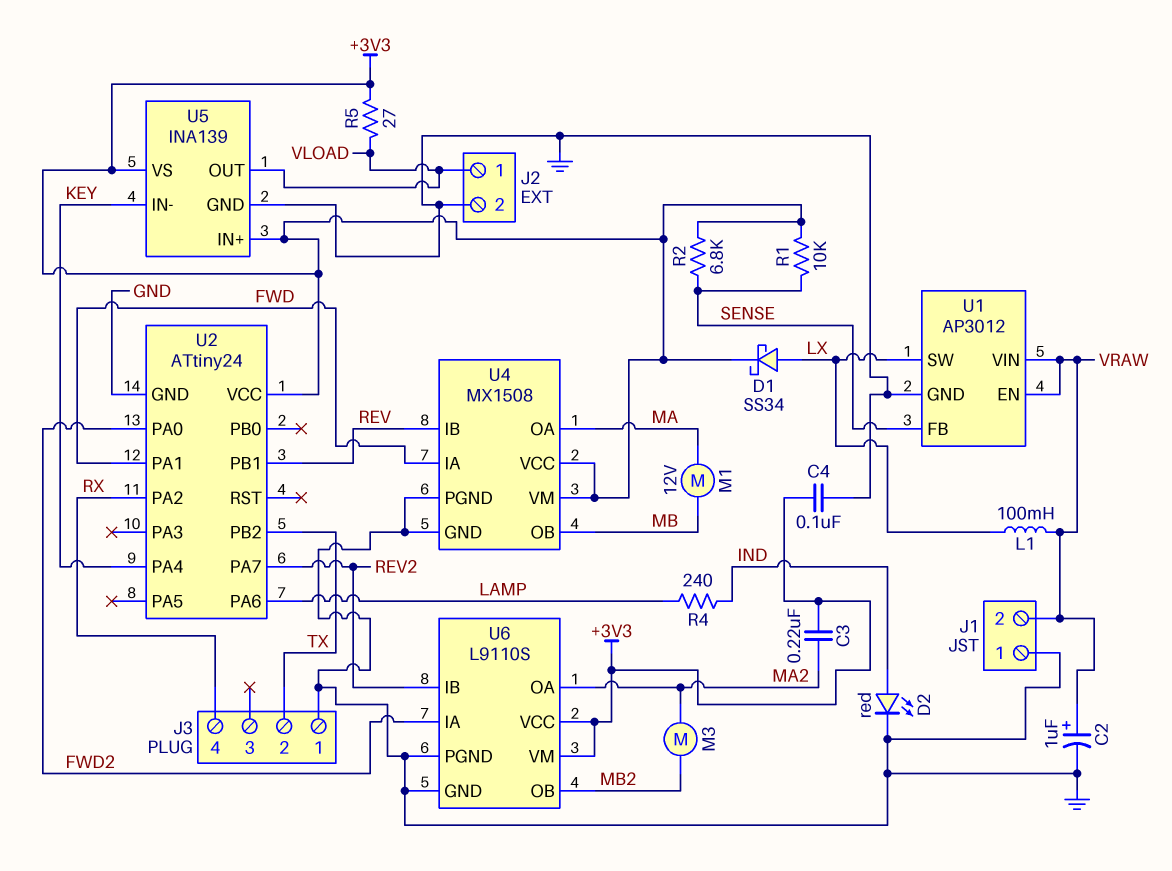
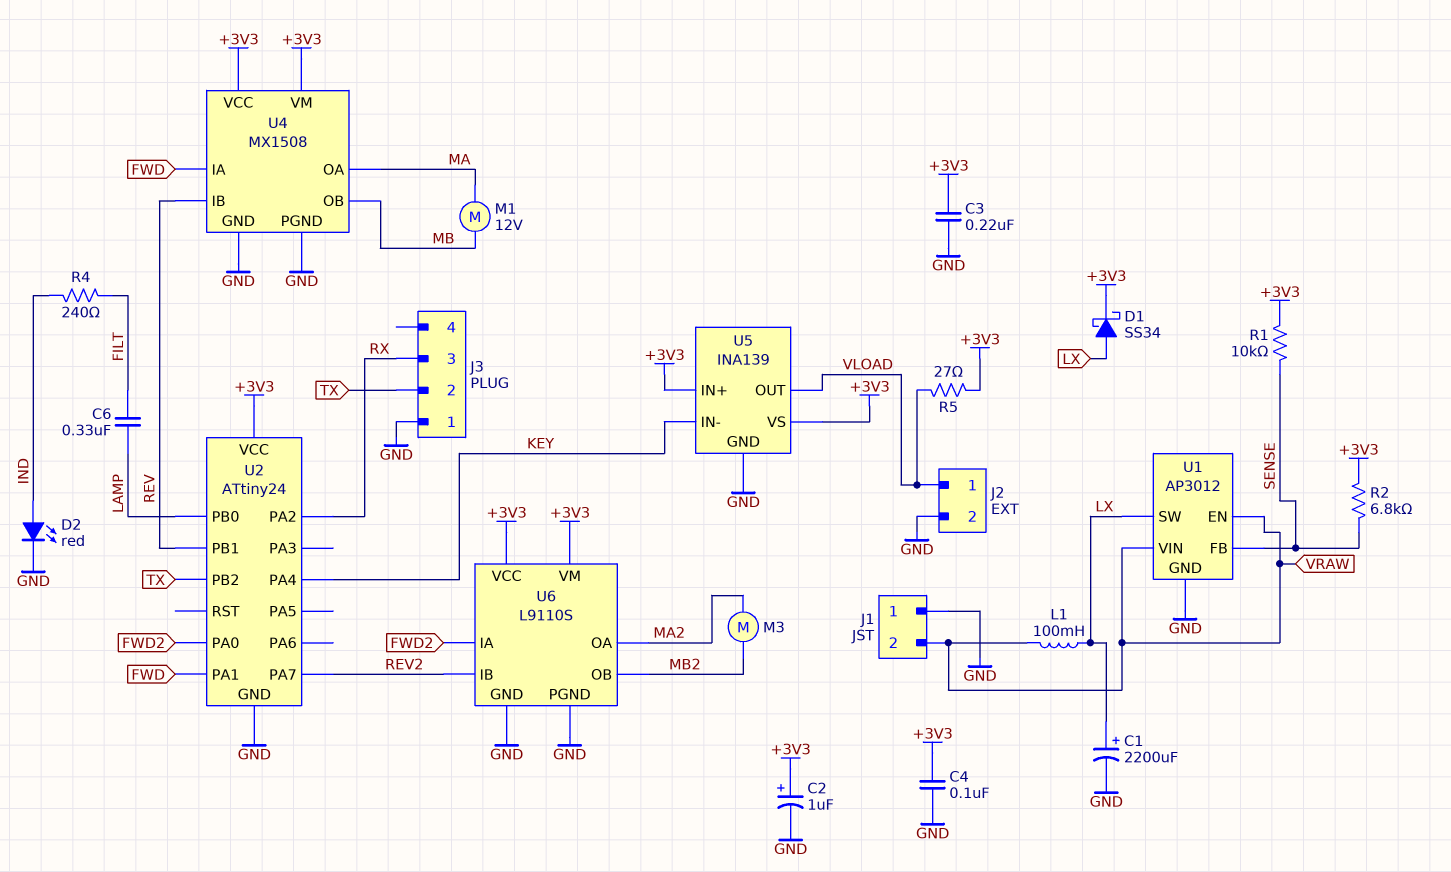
C1: none -> 2200uF (plus LX, minus GND)
C2: 1uF (plus VRAW, minus GND) -> 1uF (plus +3V3, minus GND)
C3: 220nF (+3V3, MA2) -> 220nF (+3V3, GND)
C6: none -> 330nF (FILT, LAMP)
J3 pin 3: none -> RX
J3 pin 4: RX -> none
R4: 240 (IND, LAMP) -> 240 (FILT, IND)
U2 pin PA6: LAMP -> none
U2 pin PB0: none -> LAMP

